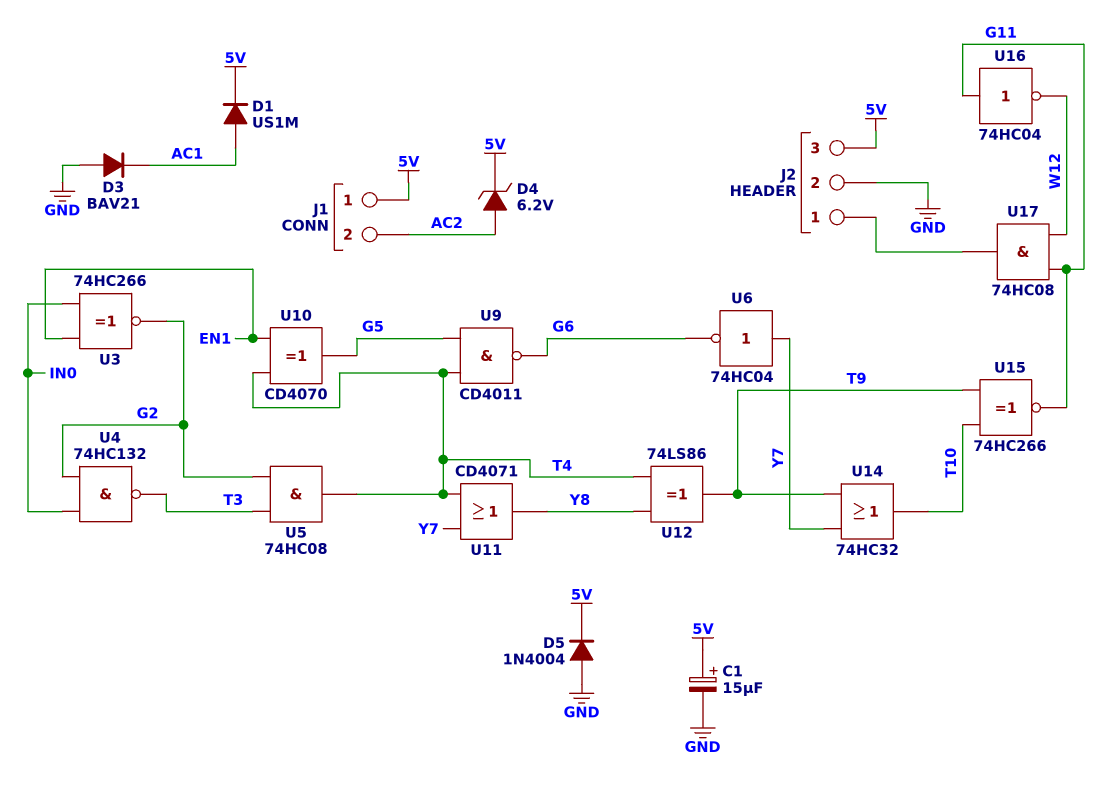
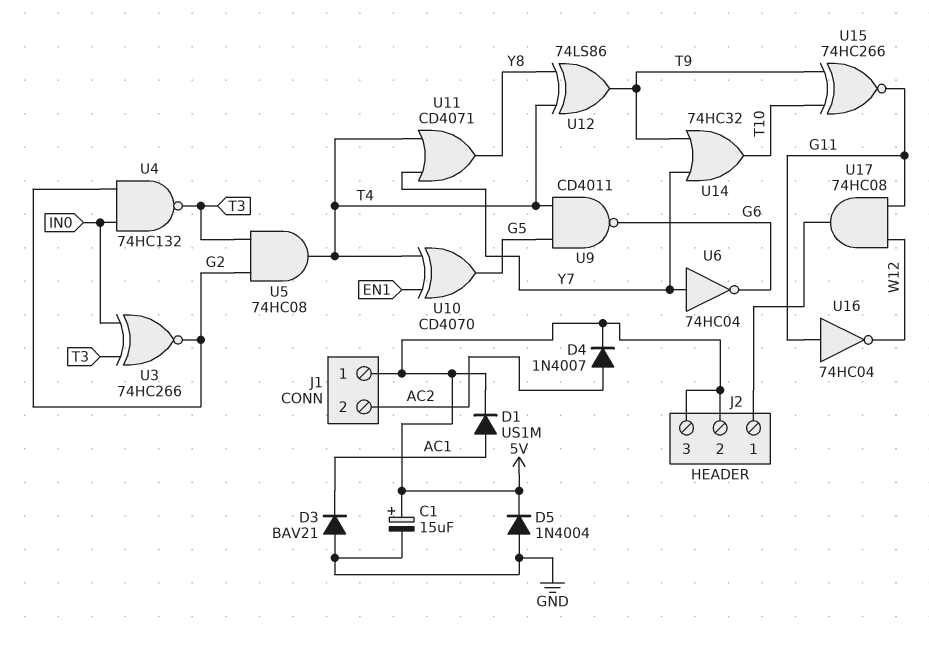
D4: zener 6.2V (A AC2, K 5V) -> diode 1N4007 (A AC2, K 5V)
J2 pin 2: GND -> 5V
U3: XNOR 74HC266 (in EN1, in IN0, out G2) -> XNOR 74HC266 (in IN0, in T3, out G2)

